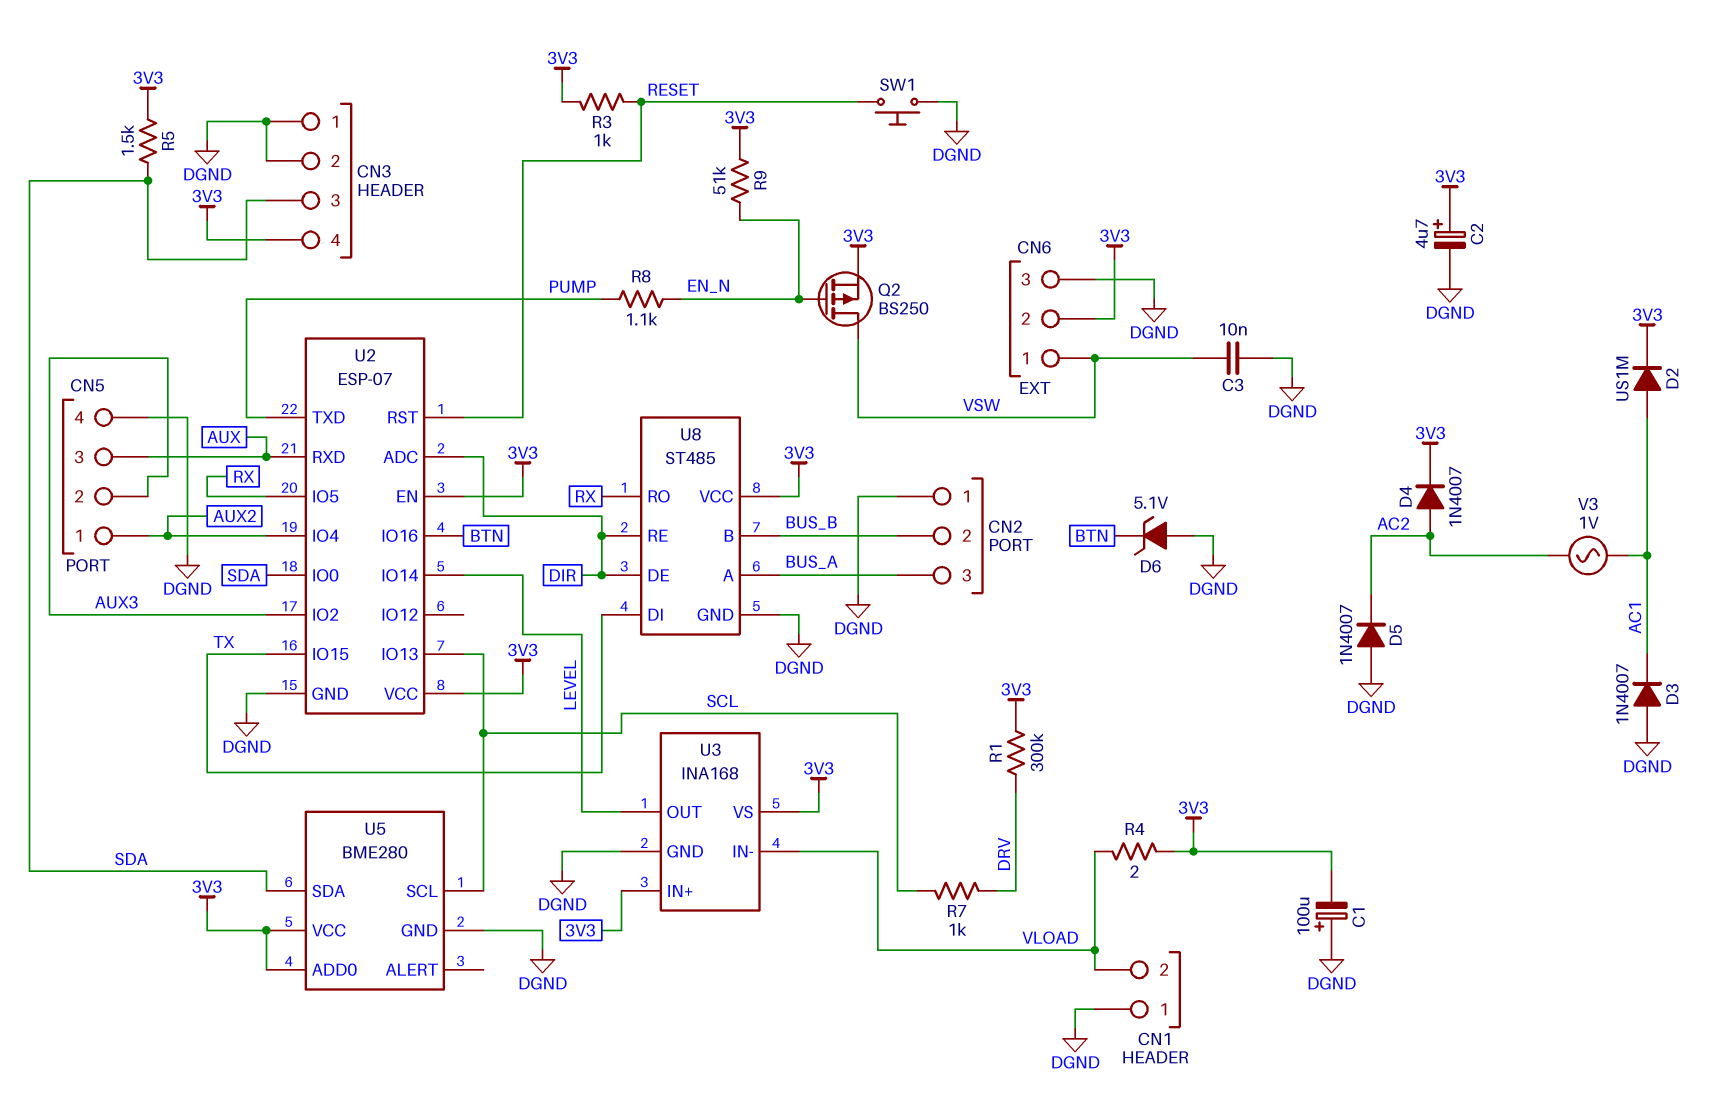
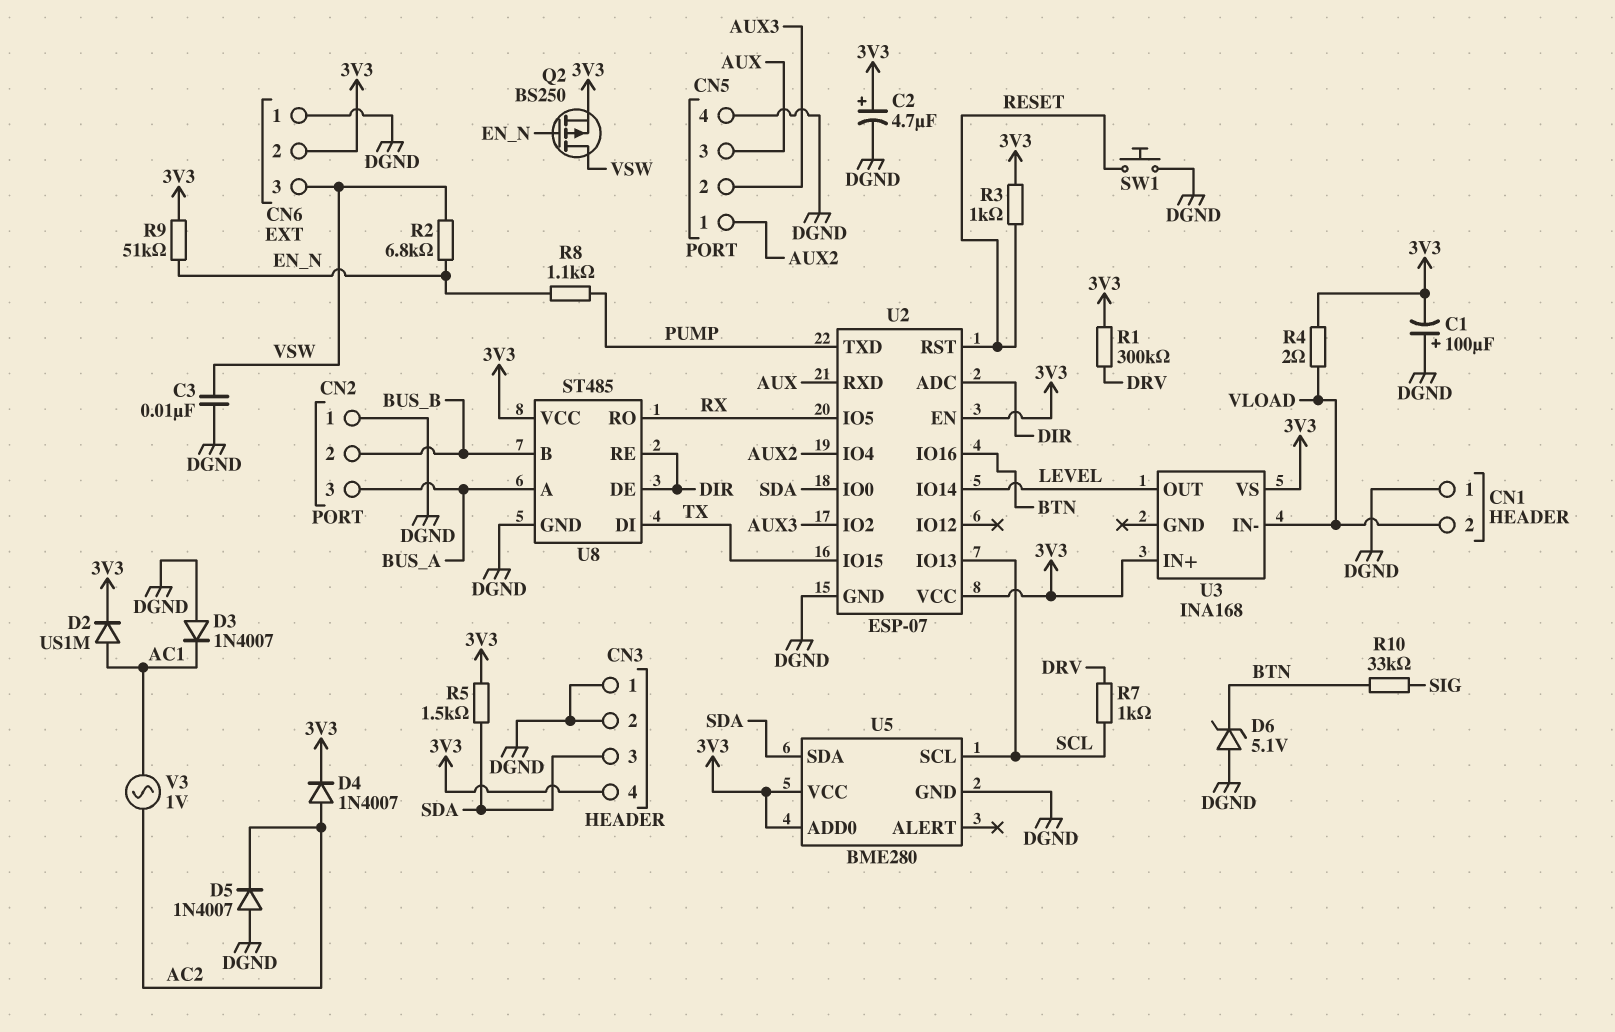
CN6 pin 1: VSW -> DGND
CN6 pin 3: DGND -> VSW
R2: none -> 6.8k (EN_N, VSW)
R10: none -> 33k (BTN, SIG)
U3 pin GND: DGND -> none

